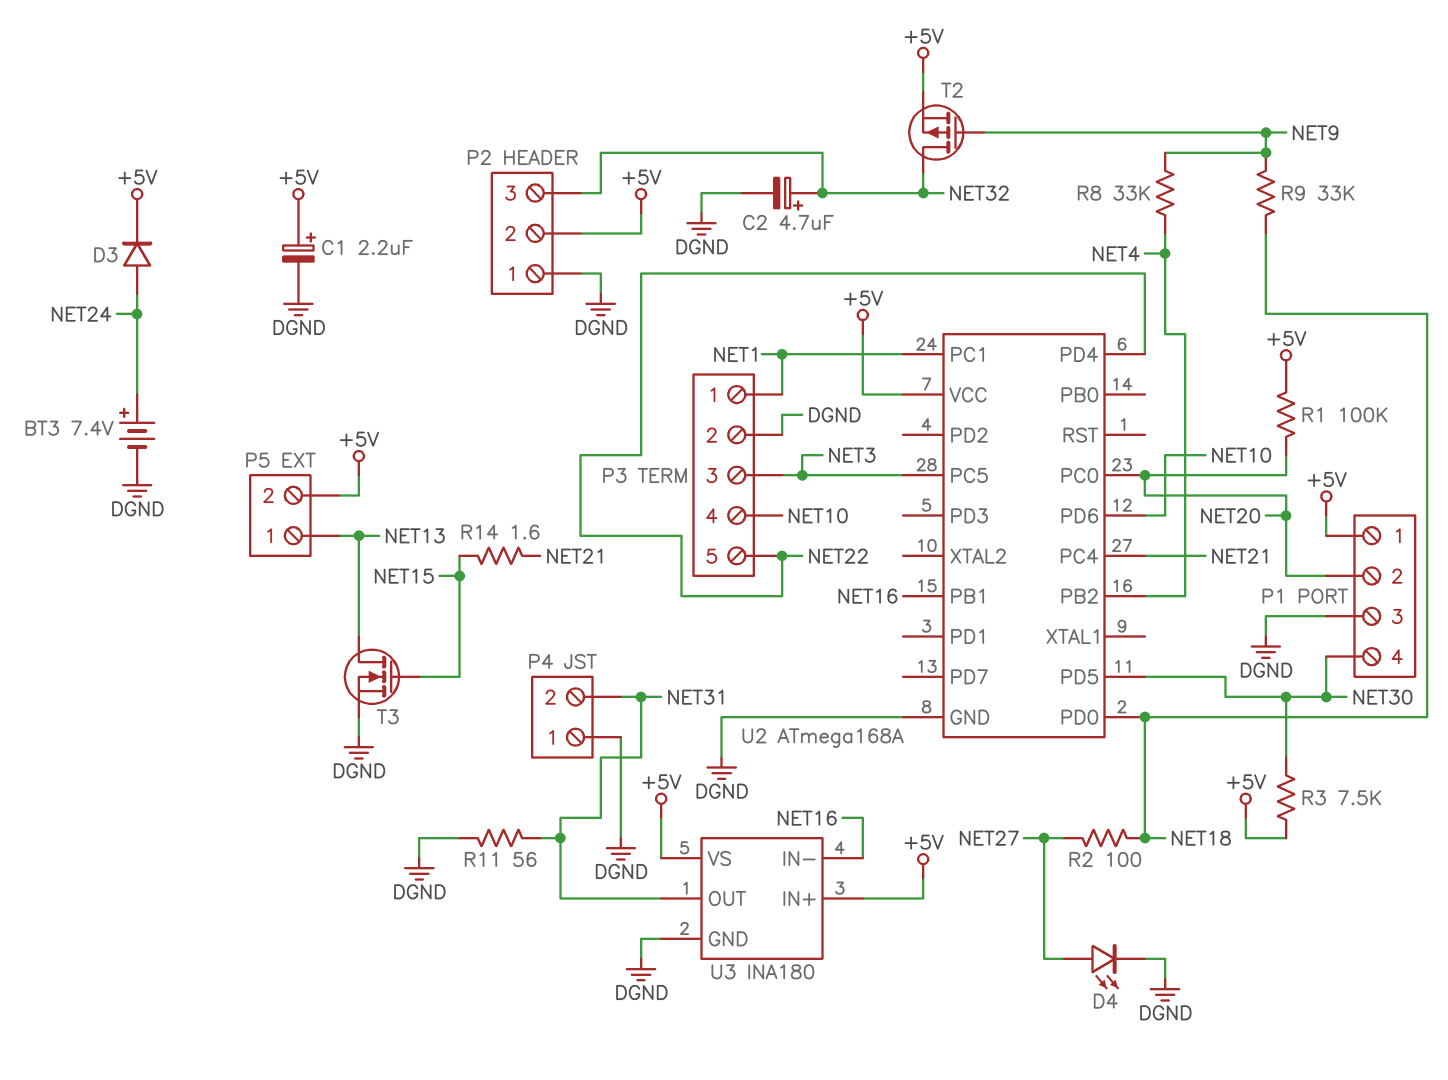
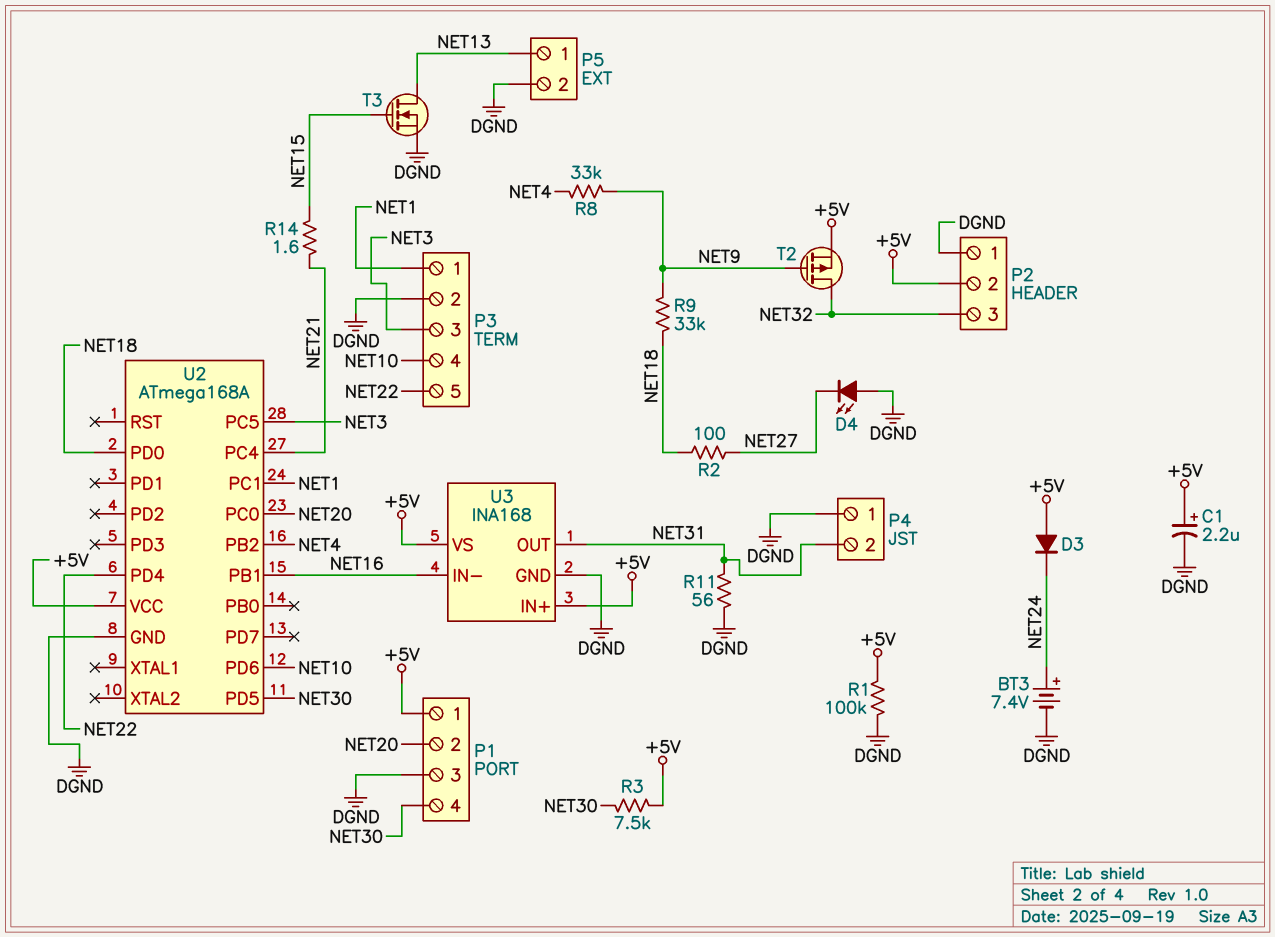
C2: 4.7uF (plus NET32, minus DGND) -> none
D3: diode (A NET24, K +5V) -> diode (A +5V, K NET24)
D4: LED (A NET27, K DGND) -> LED (A DGND, K NET27)
P5 pin 2: +5V -> DGND
R1: 100k (+5V, NET20) -> 100k (+5V, DGND)
U3: INA180 -> INA168

